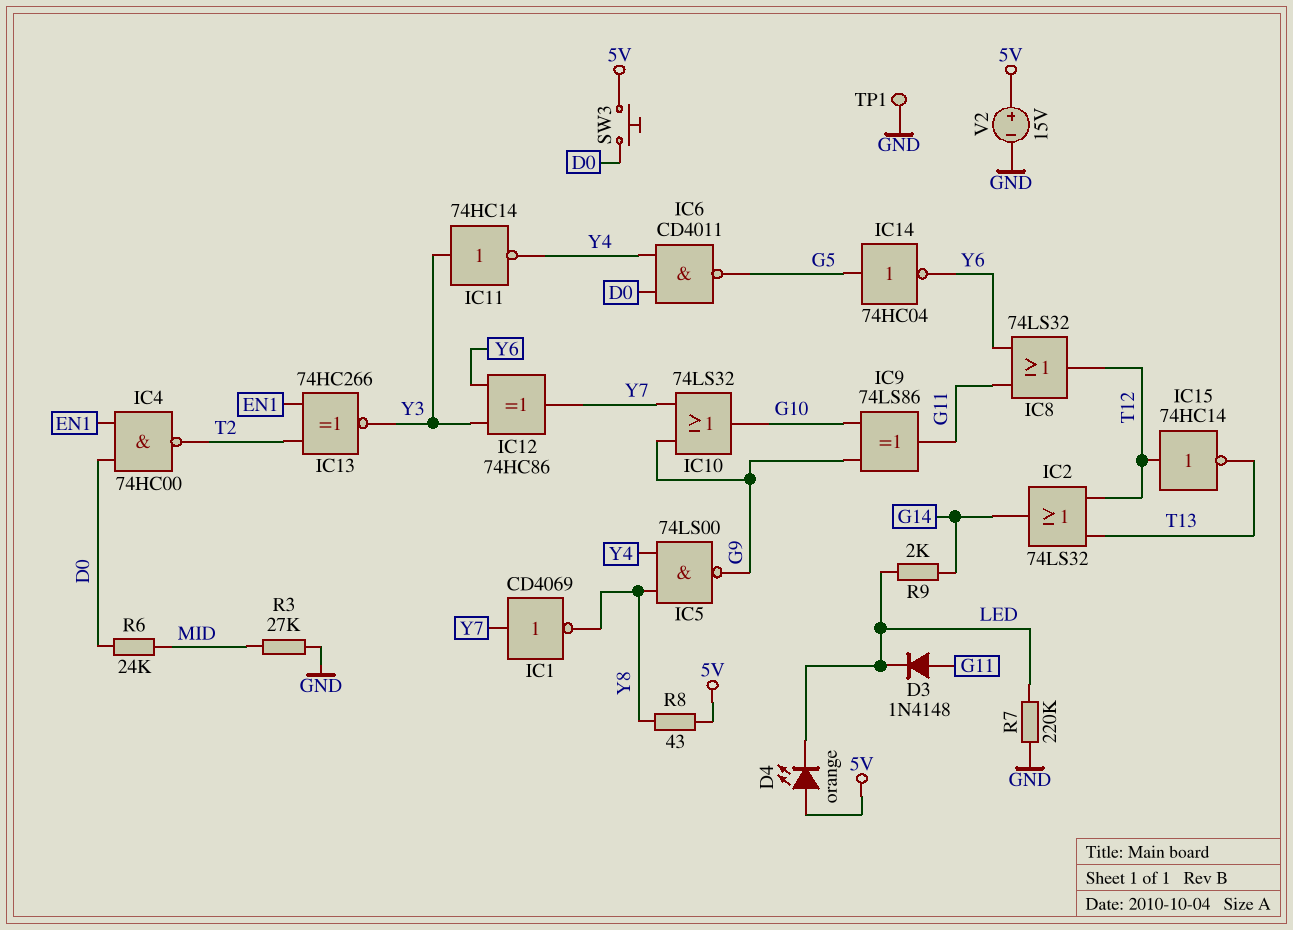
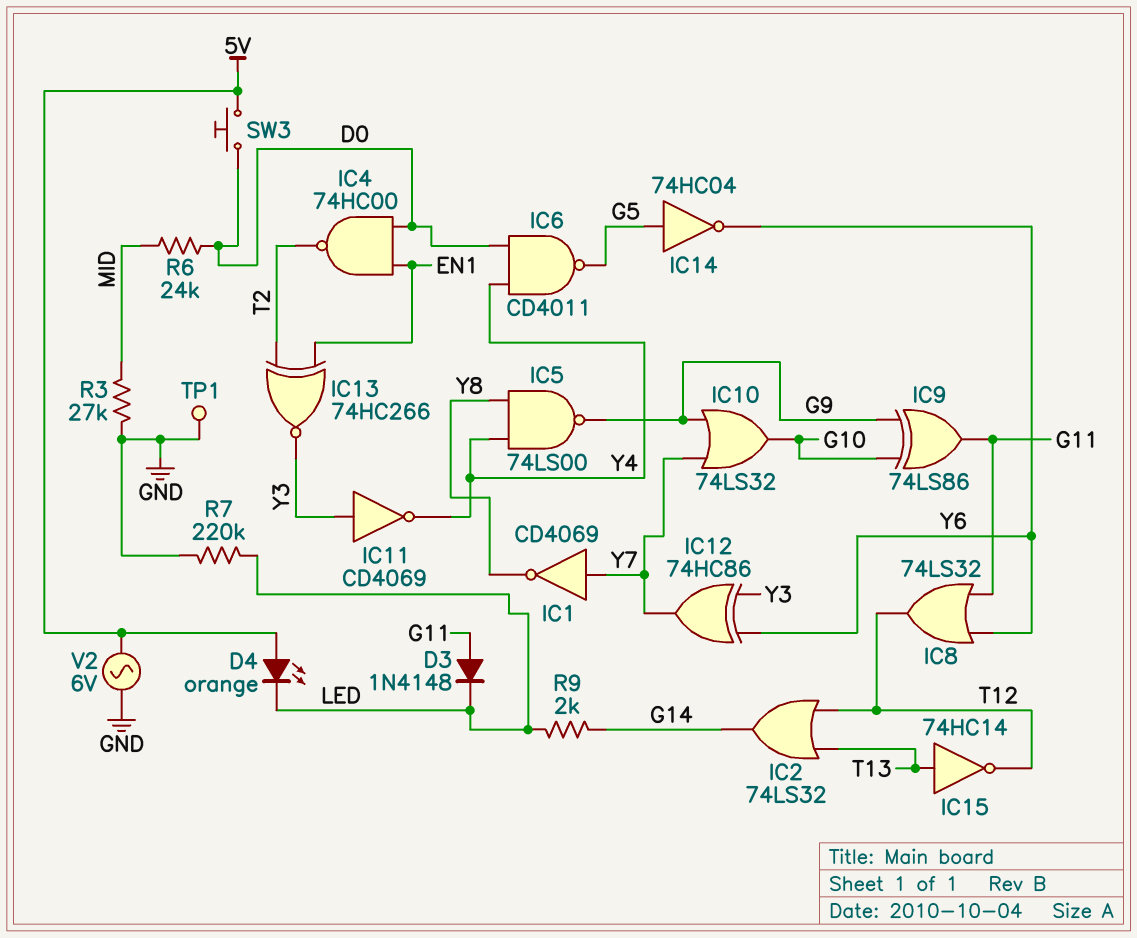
IC11: NOT 74HC14 (in Y3, out Y4) -> NOT CD4069 (in Y3, out Y4)
IC15: NOT 74HC14 (in T12, out T13) -> NOT 74HC14 (in T13, out T12)
R8: 43 (5V, Y8) -> none
V2: 15V (plus 5V, minus GND) -> AC 6V (5V, GND)

